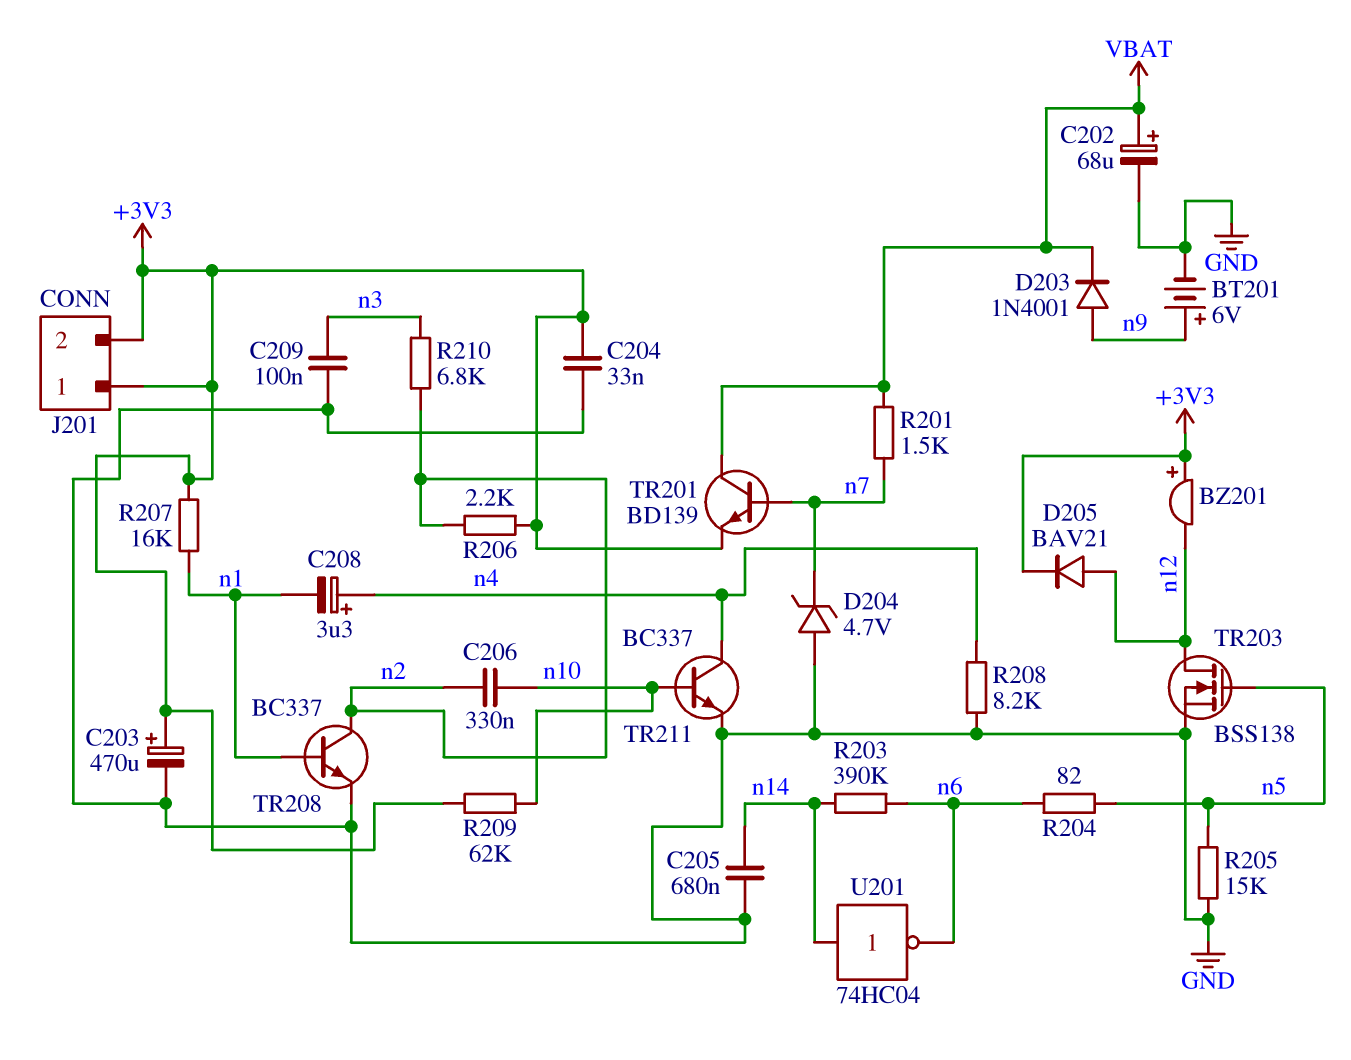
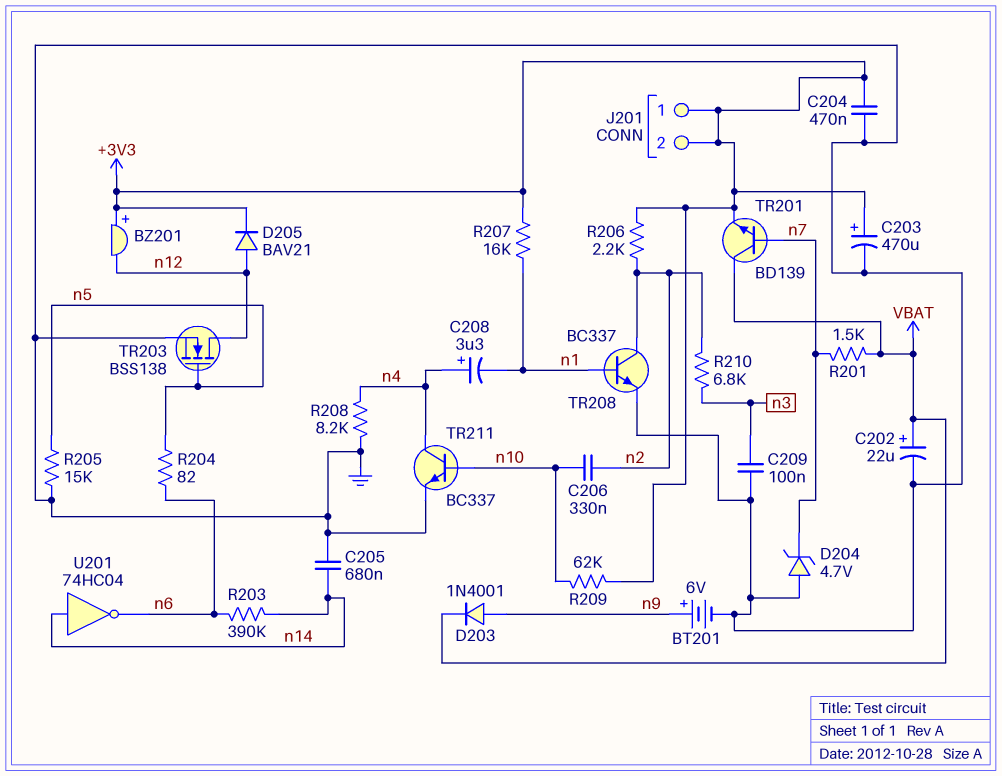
C202: 68uF (plus VBAT, minus GND) -> 22uF (plus VBAT, minus GND)
C204: 33nF (+3V3, GND) -> 470nF (+3V3, GND)

